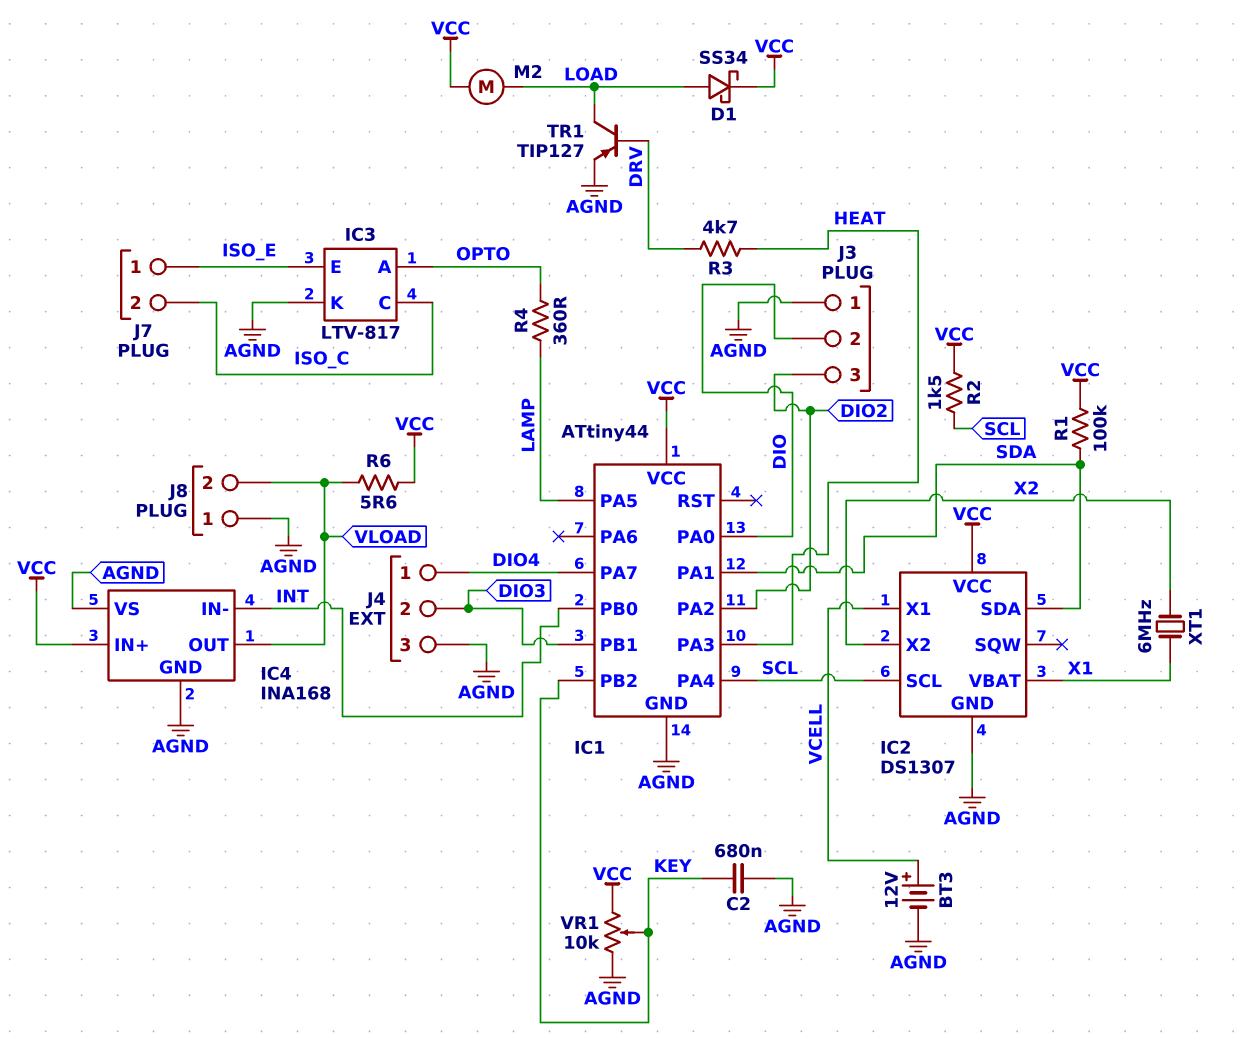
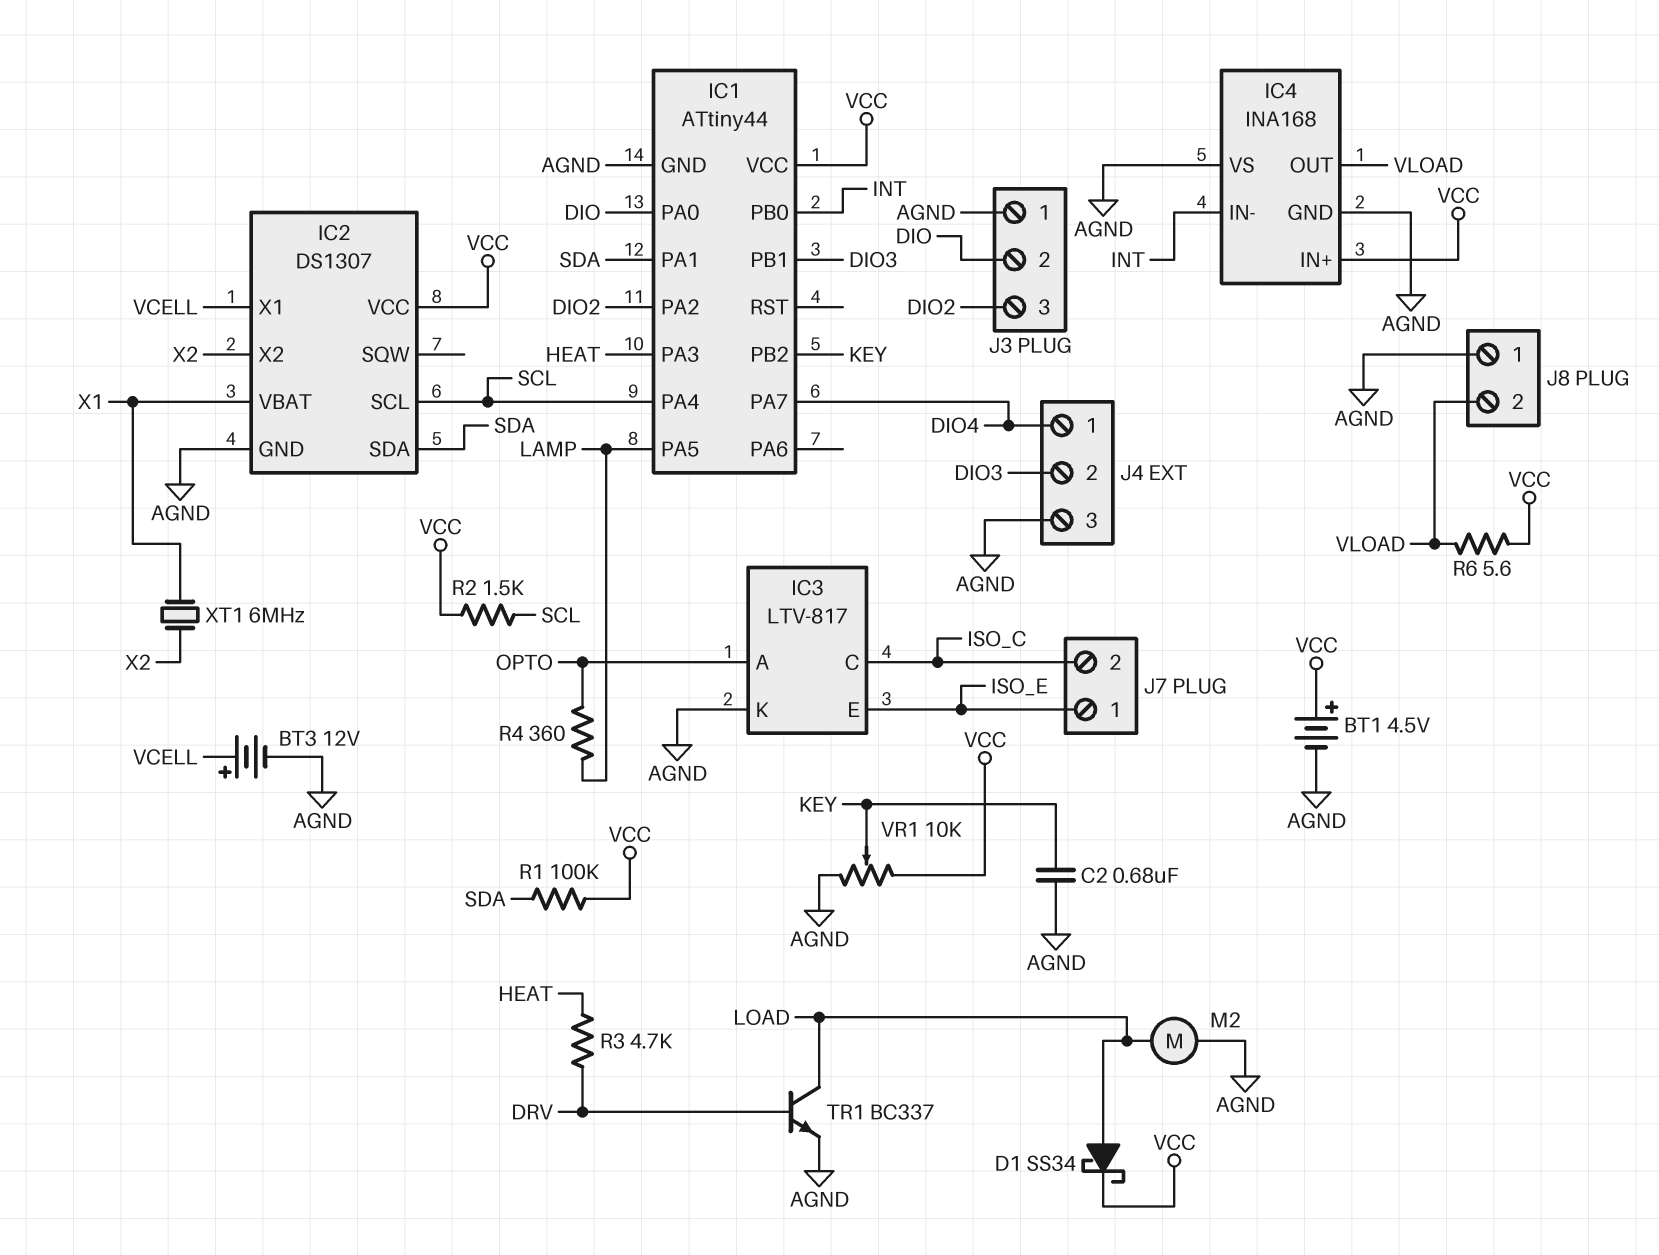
BT1: none -> 4.5V (plus VCC, minus AGND)
M2: motor (LOAD, VCC) -> motor (AGND, LOAD)
TR1: PNP TIP127 (B DRV, C LOAD, E AGND) -> NPN BC337 (B DRV, C LOAD, E AGND)

